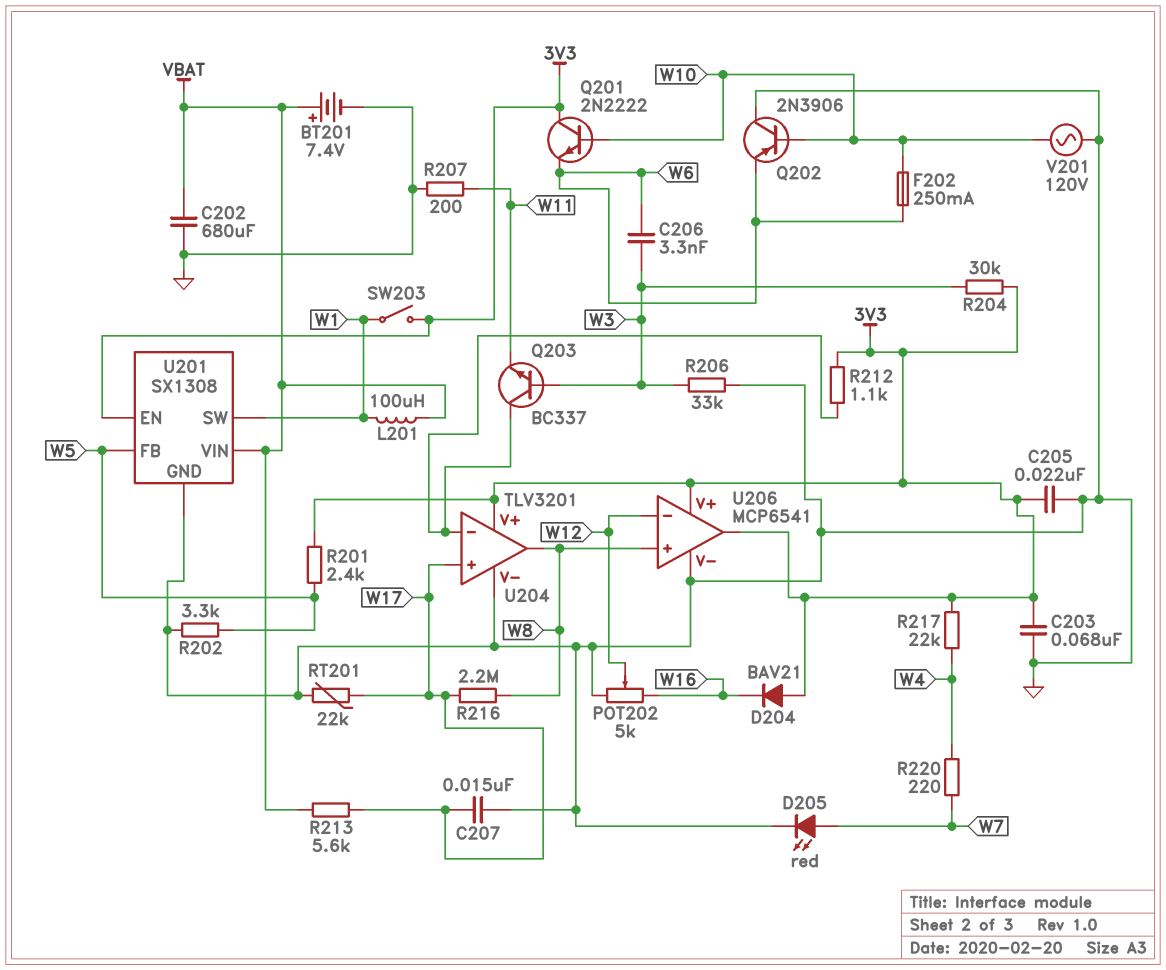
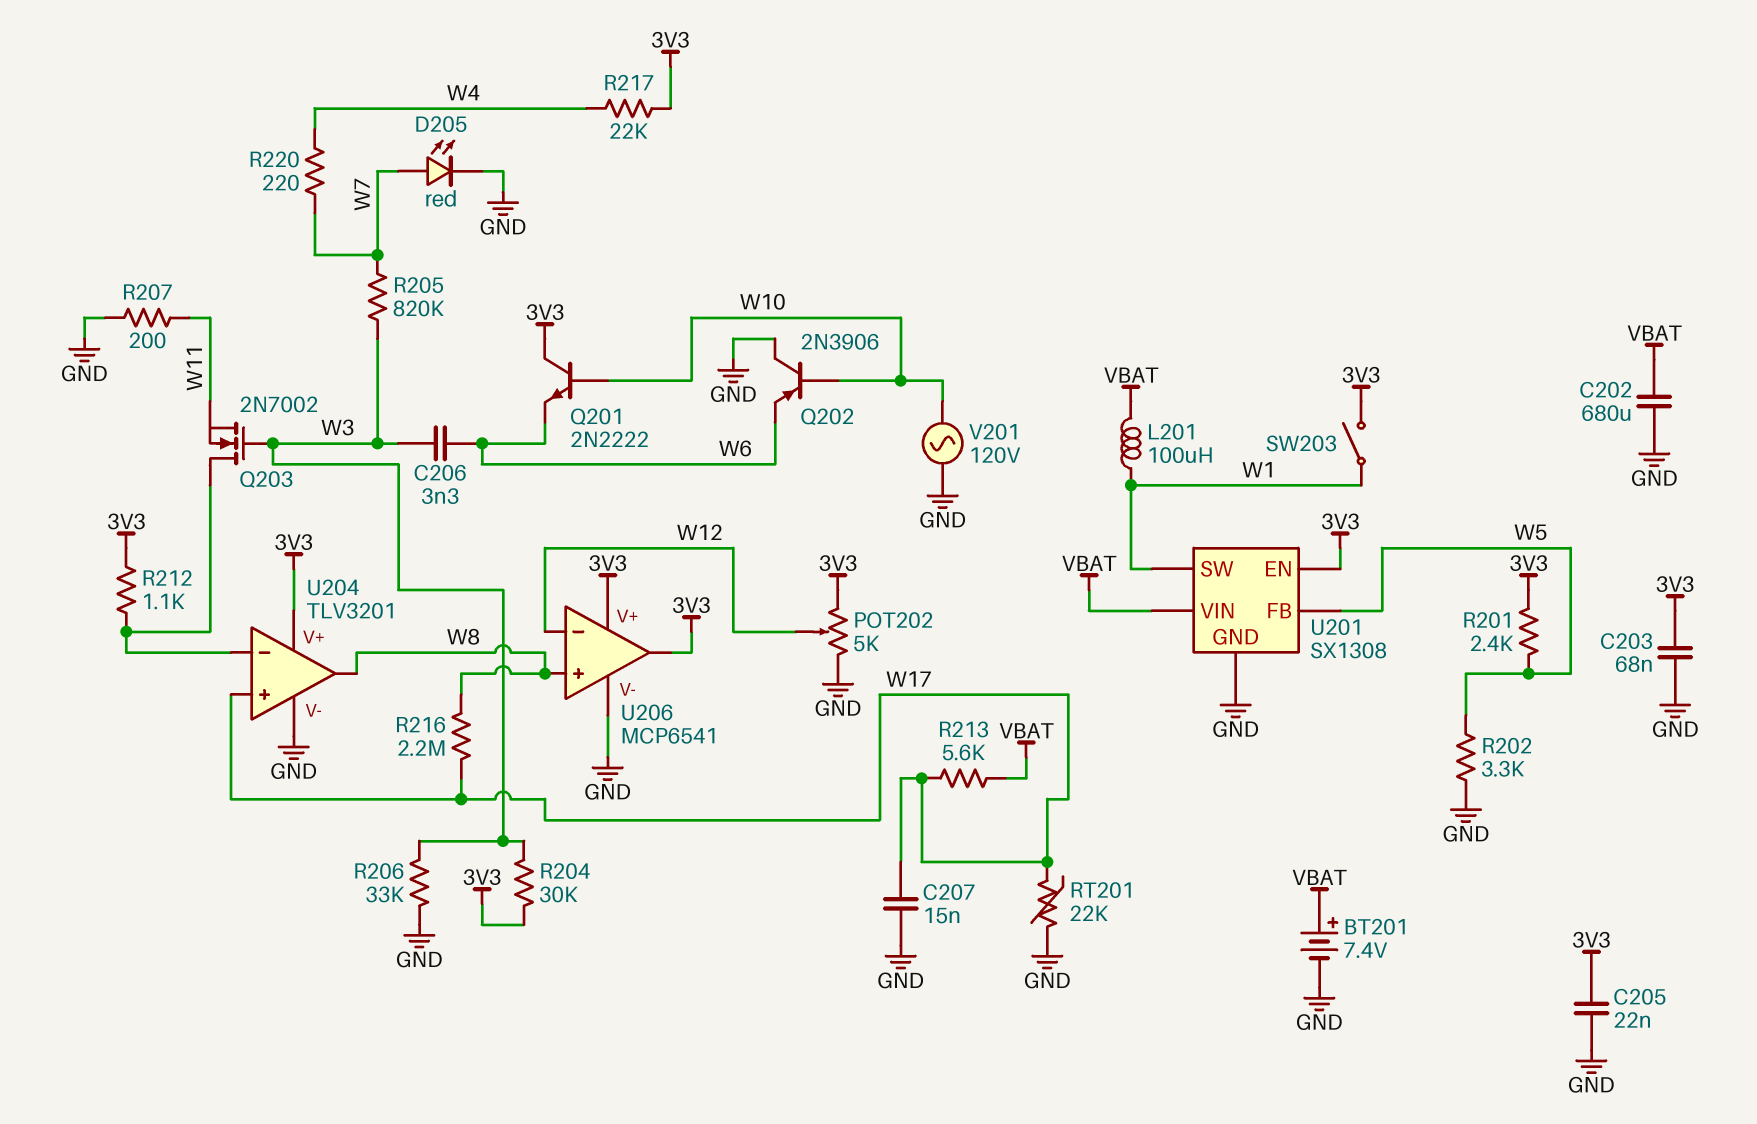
D204: diode BAV21 (A 3V3, K W16) -> none
F202: 250mA (W6, W10) -> none
POT202: 5k (GND, W16, wiper W12) -> 5k (3V3, GND, wiper W12)
Q203: NPN BC337 (B W3, C U204/in-, E W11) -> NMOS 2N7002 (G W3, D U204/in-, S W11)
R205: none -> 820k (W3, W7)

